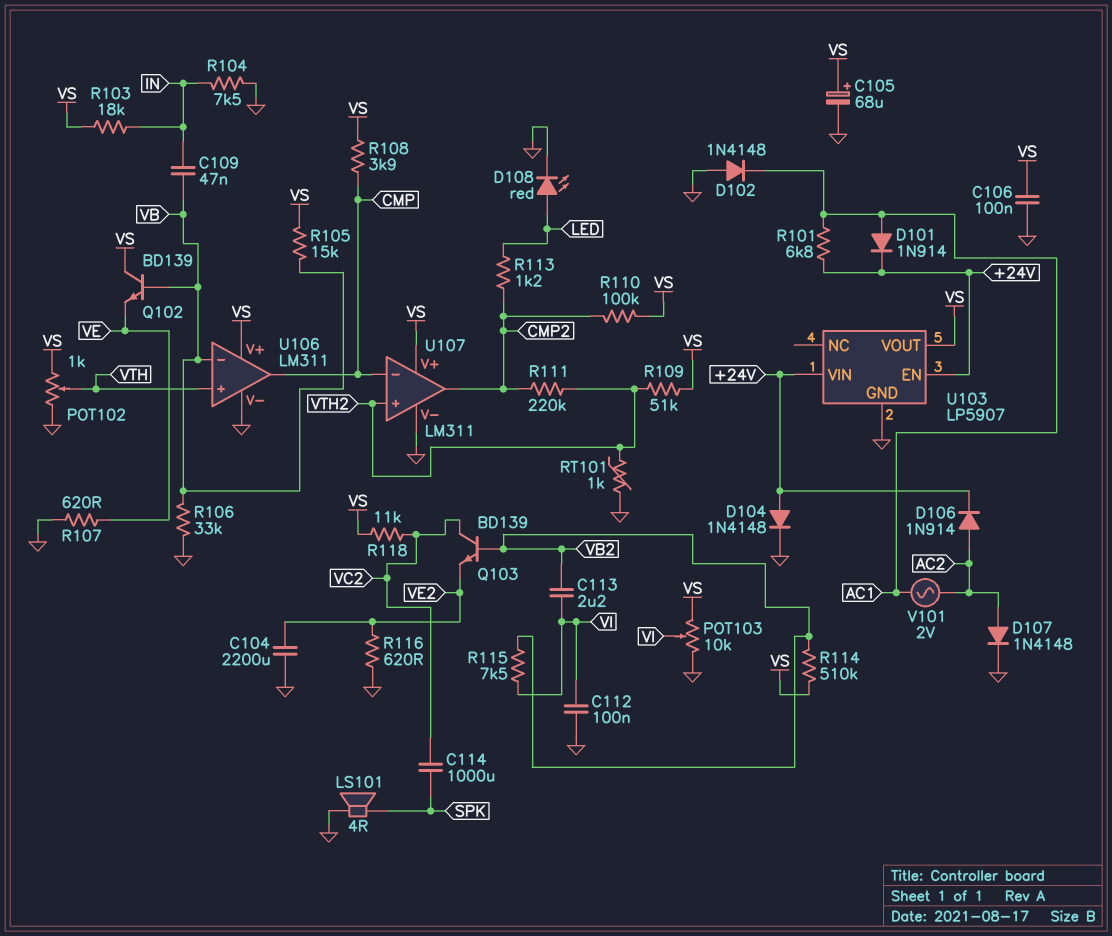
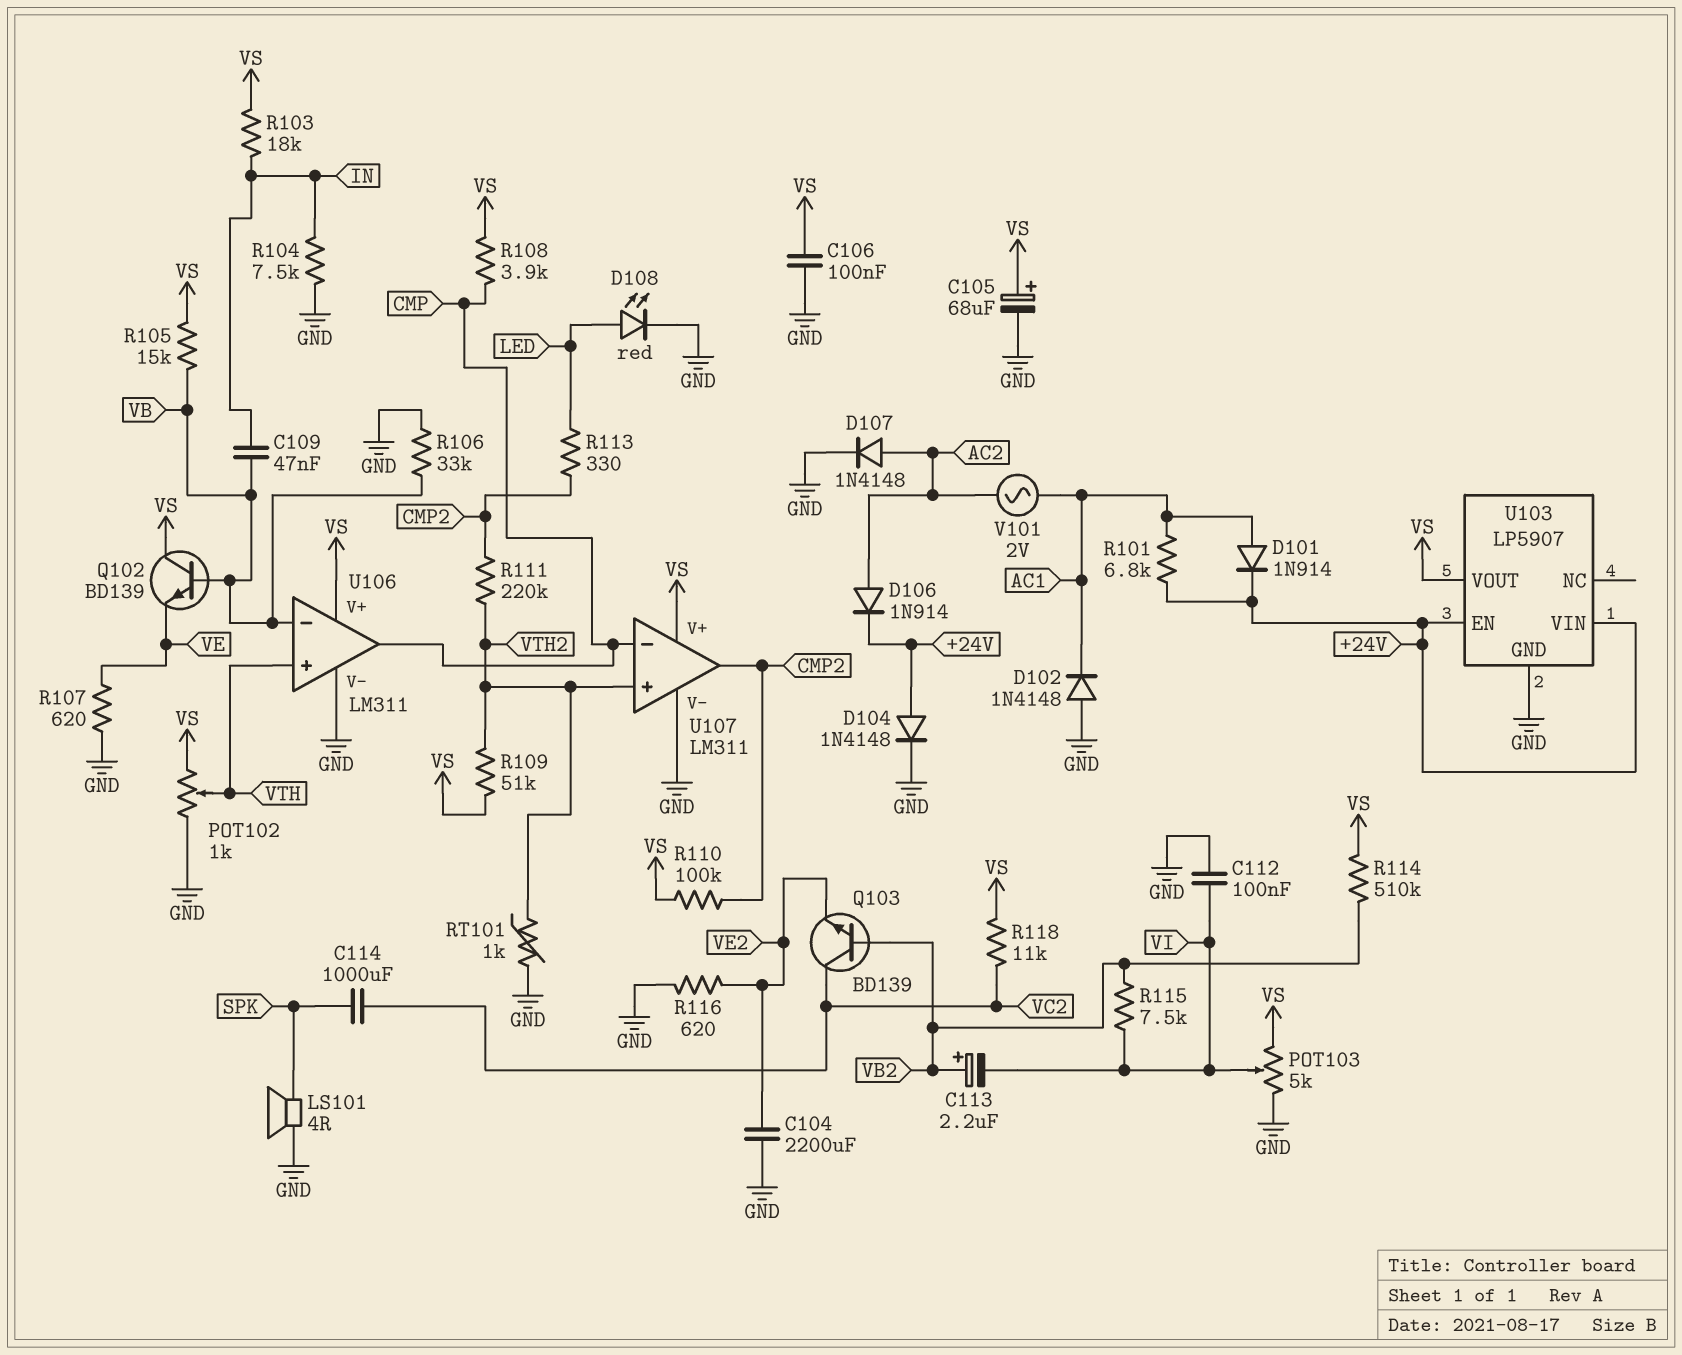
C113: 2.2uF (VB2, VI) -> 2.2uF (plus VB2, minus VI)
POT103: 10k (GND, VS, wiper VI) -> 5k (GND, VS, wiper VI)
R113: 1.2k (CMP2, LED) -> 330 (CMP2, LED)

